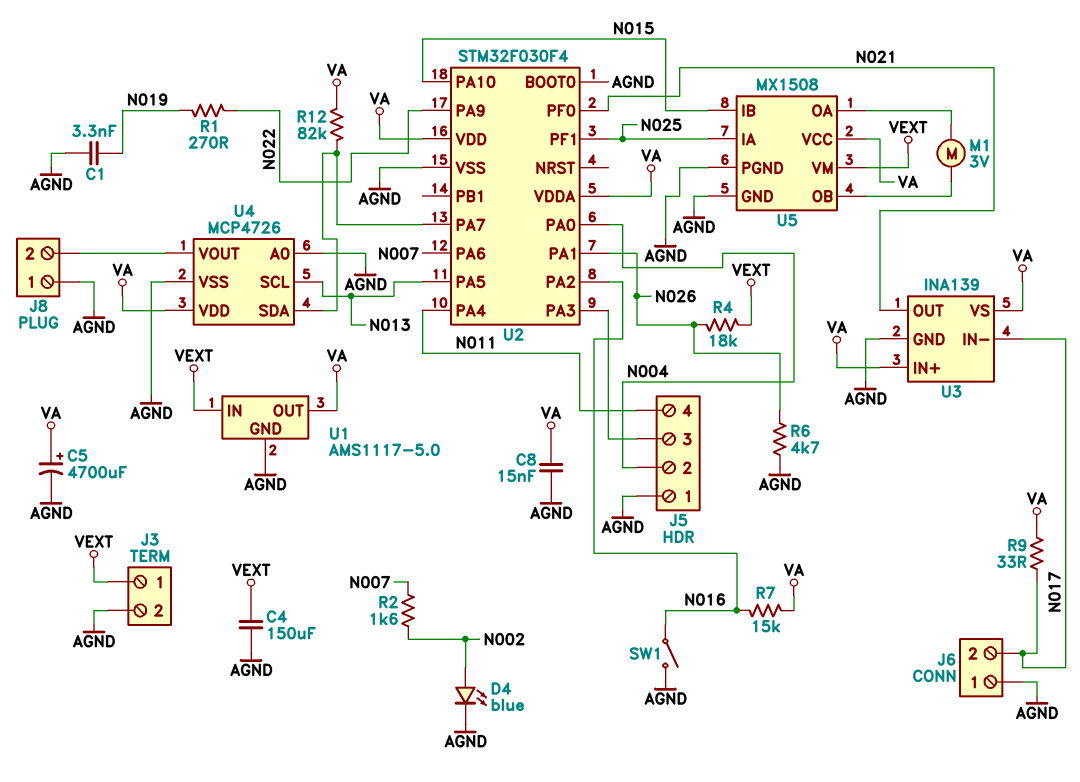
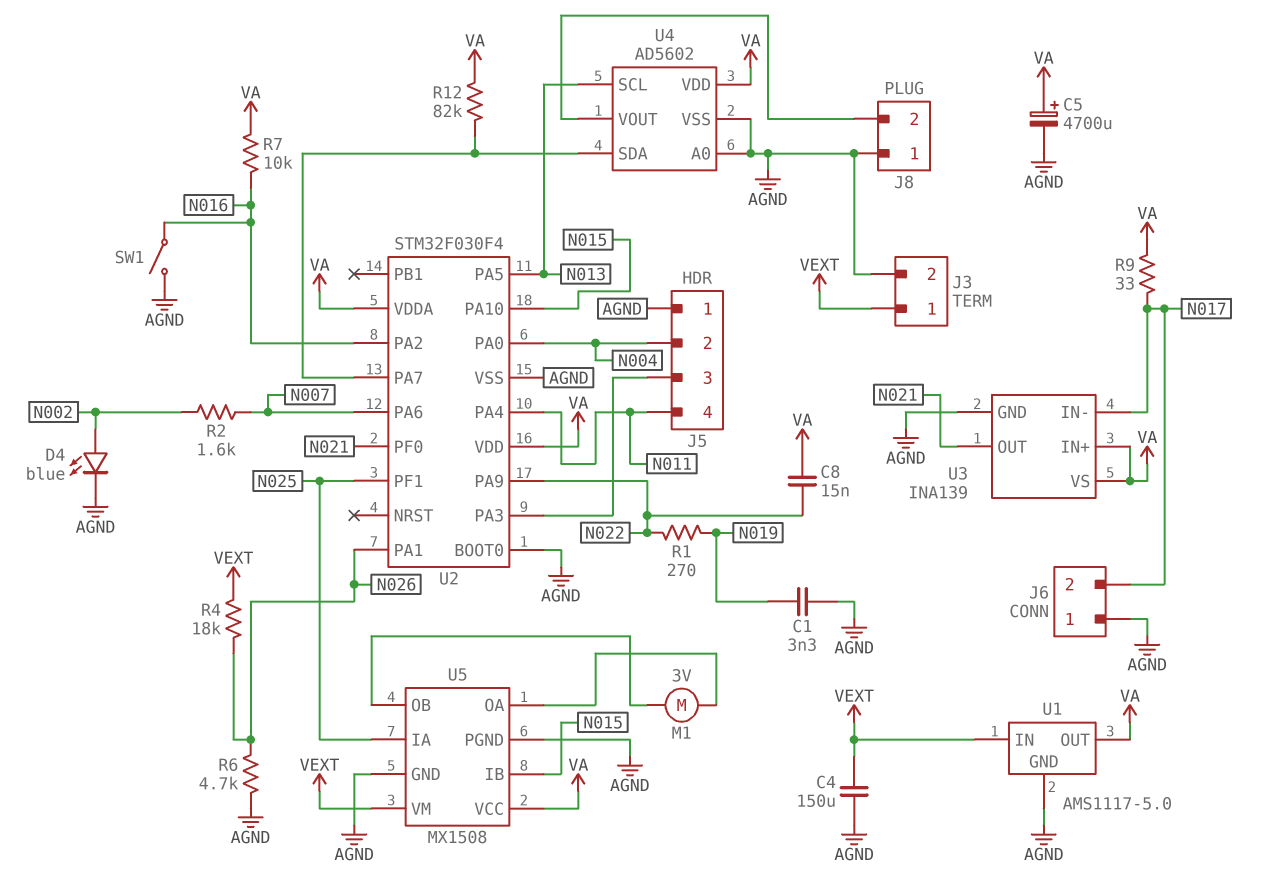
C8: 15nF (AGND, VA) -> 15nF (N022, VA)
R7: 15k (N016, VA) -> 10k (N016, VA)
U4: MCP4726 -> AD5602

